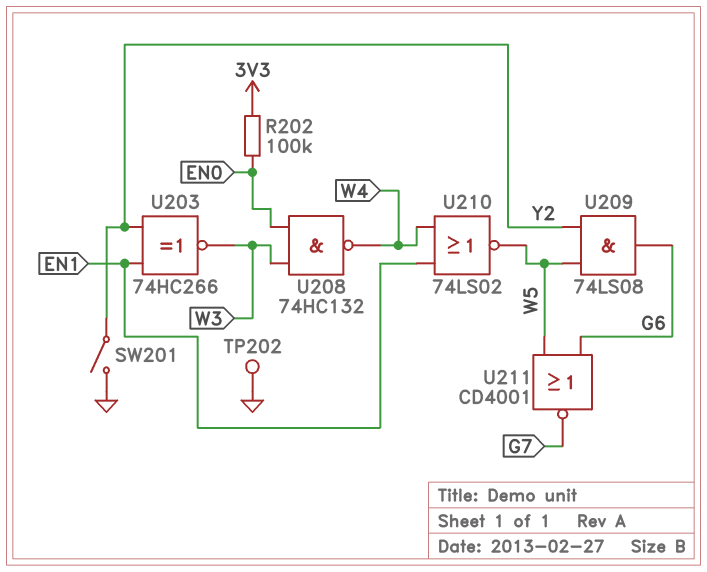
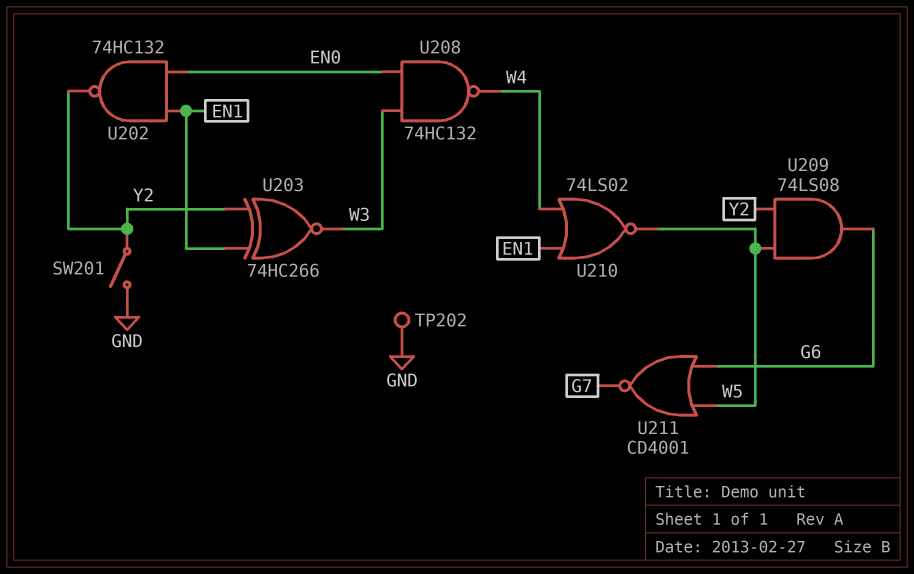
R202: 100k (3V3, EN0) -> none
U202: none -> NAND 74HC132 (in EN0, in EN1, out Y2)

